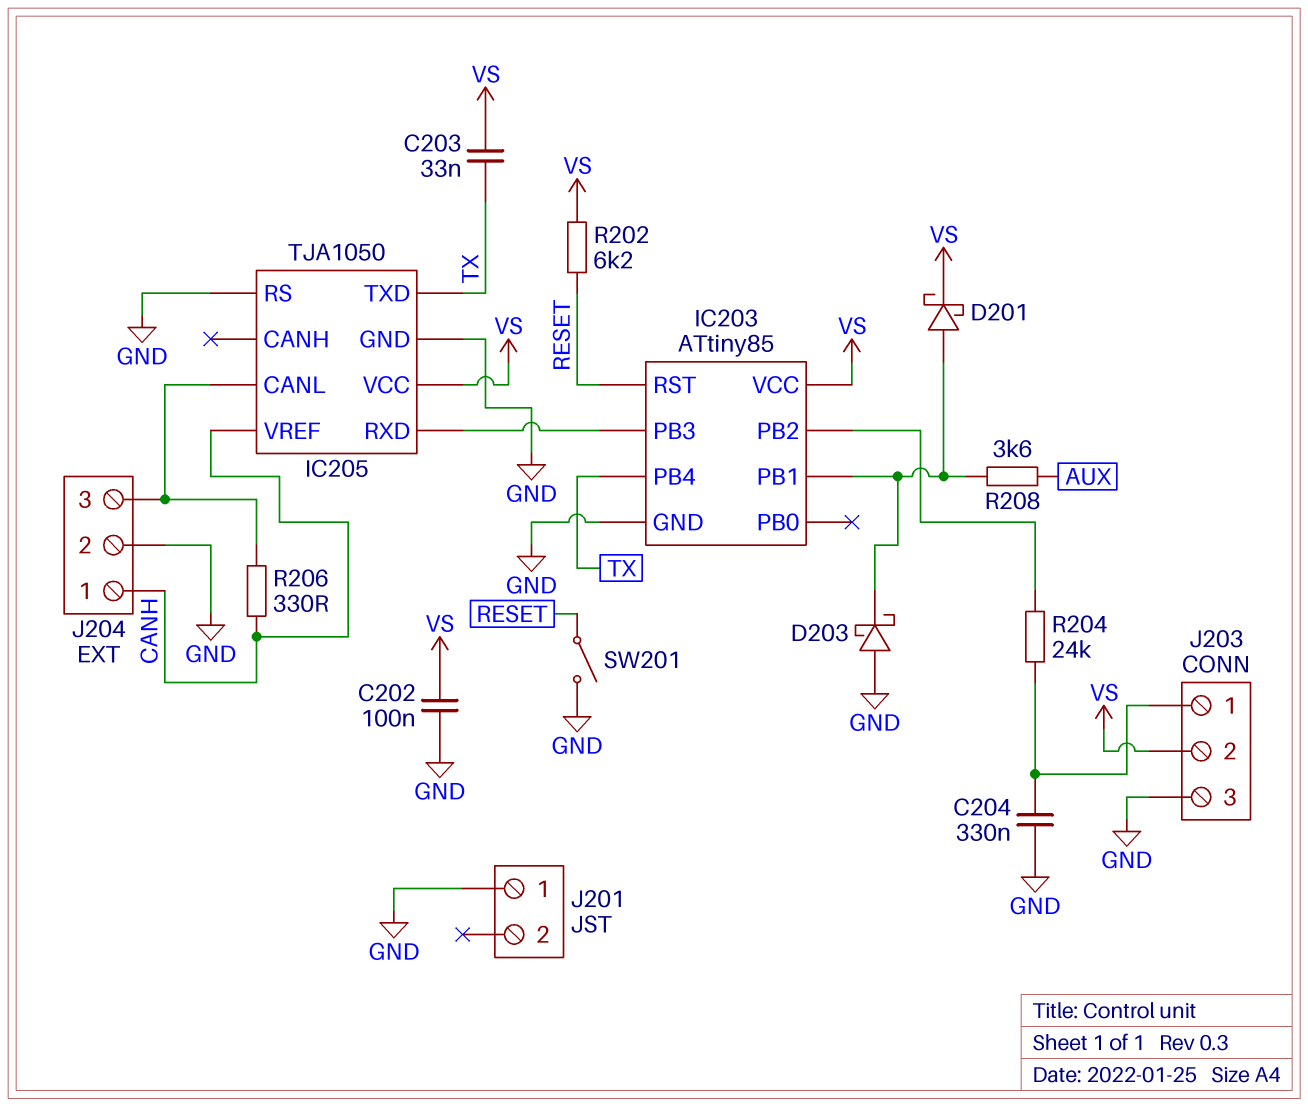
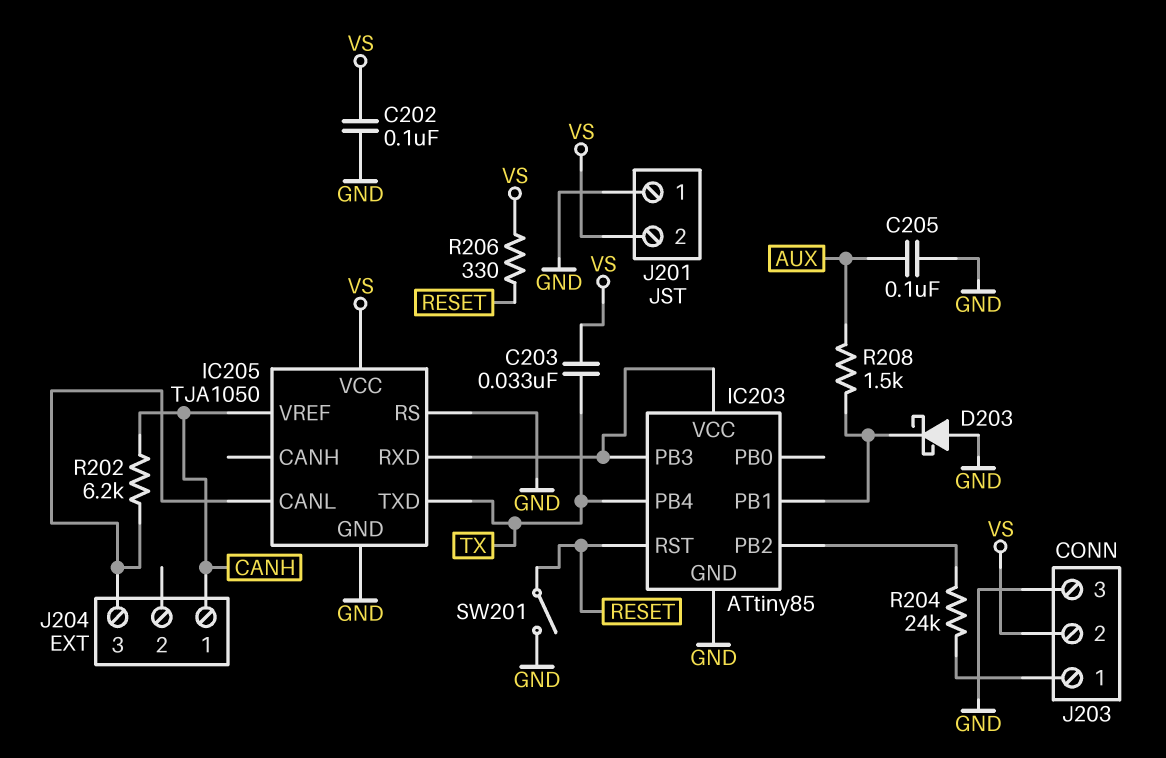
C204: 330nF (GND, J203/1) -> none
C205: none -> 100nF (AUX, GND)
D201: schottky (A IC203/PB1, K VS) -> none
IC203 pin VCC: VS -> IC203/PB3
J201 pin 2: none -> VS
J204 pin 2: GND -> none
R202: 6.2k (RESET, VS) -> 6.2k (CANH, IC205/CANL)
R206: 330 (CANH, IC205/CANL) -> 330 (RESET, VS)
R208: 3.6k (AUX, IC203/PB1) -> 1.5k (AUX, IC203/PB1)

